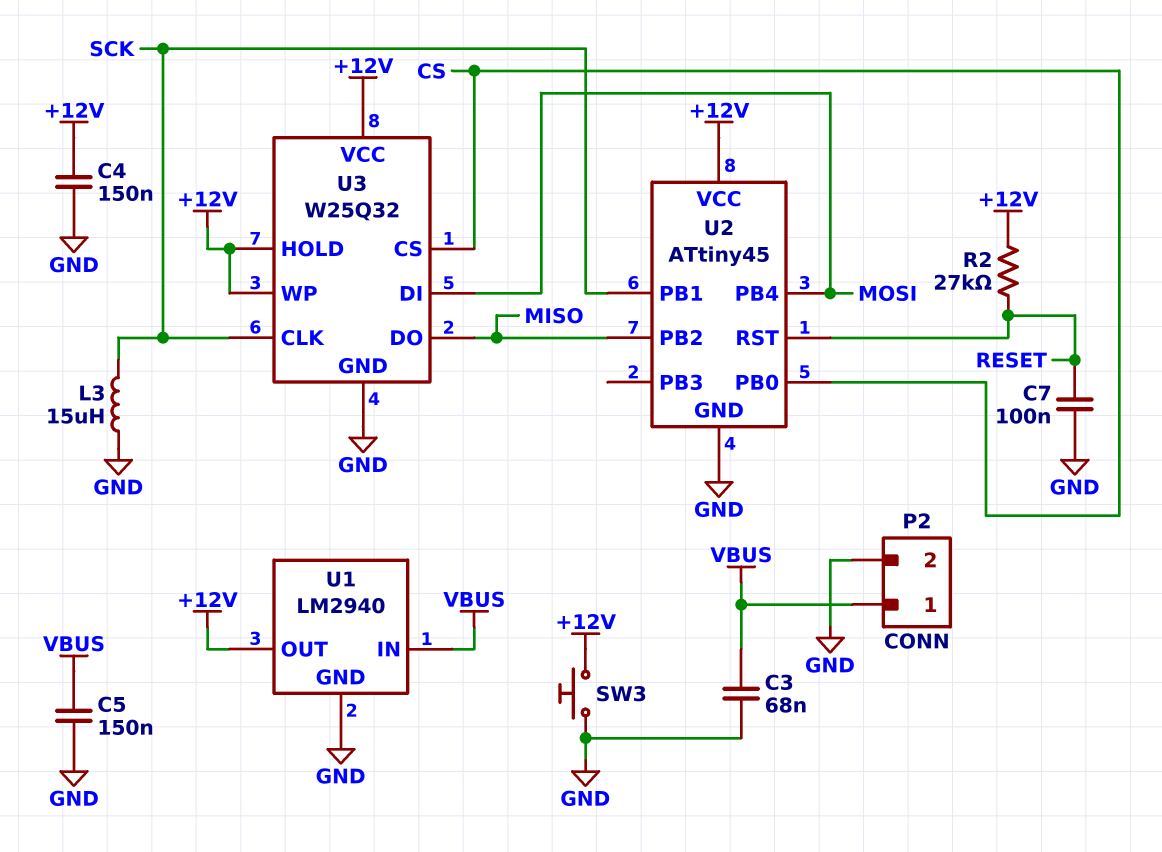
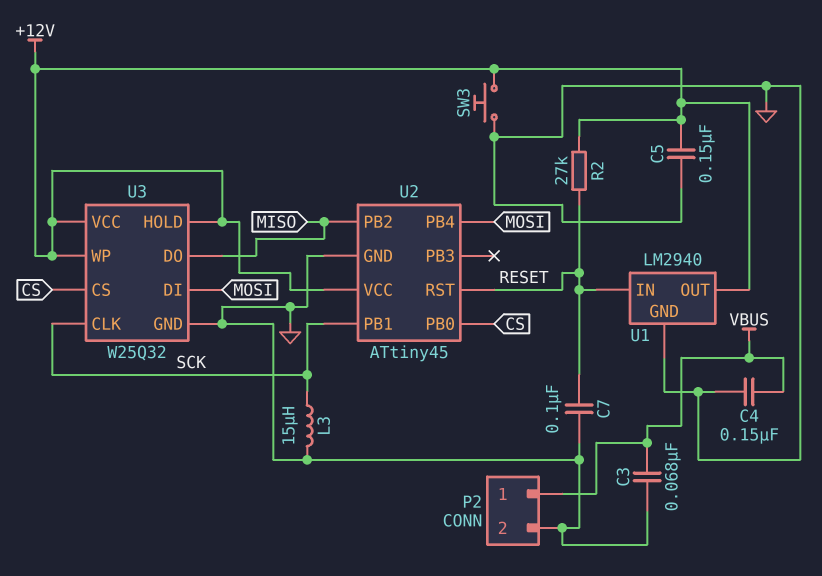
C4: 150nF (+12V, GND) -> 150nF (GND, VBUS)
C5: 150nF (GND, VBUS) -> 150nF (+12V, GND)
U1 pin IN: VBUS -> RESET

